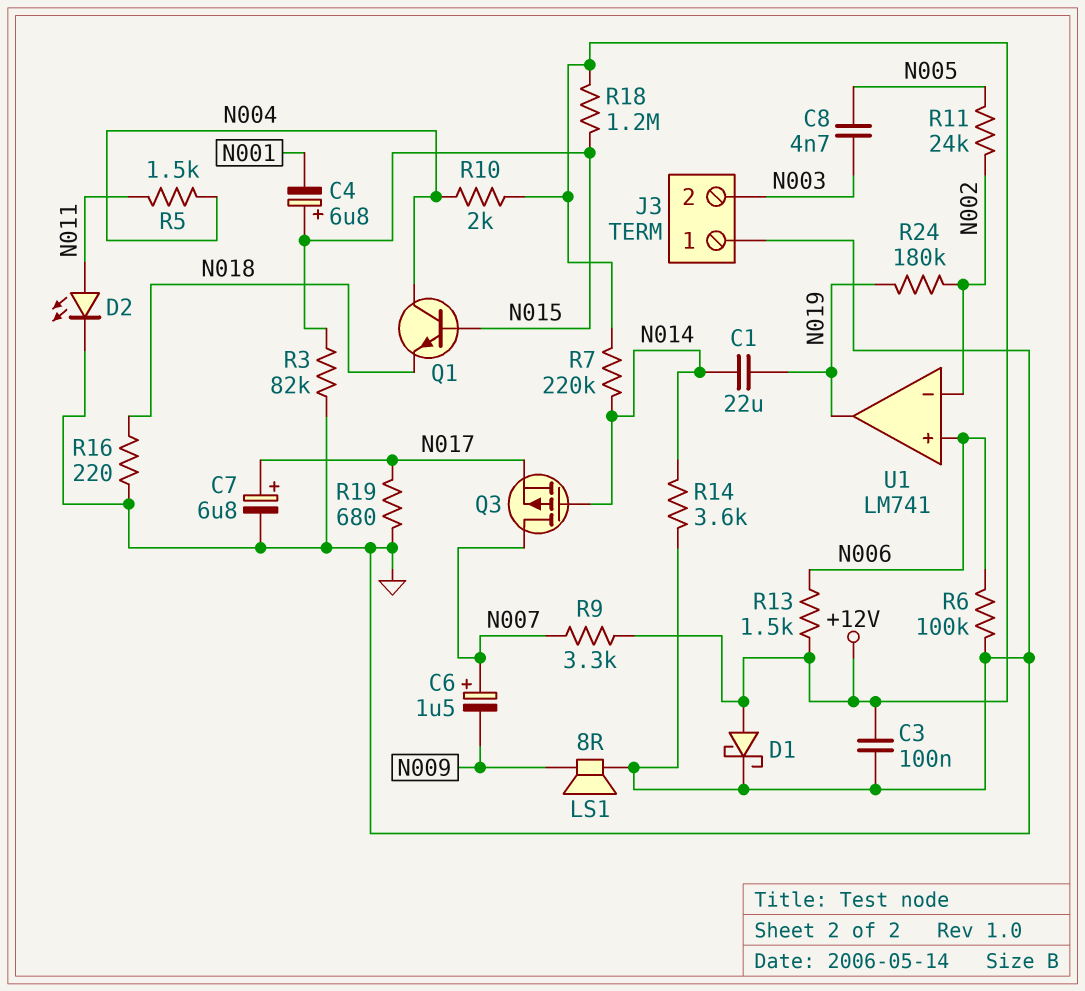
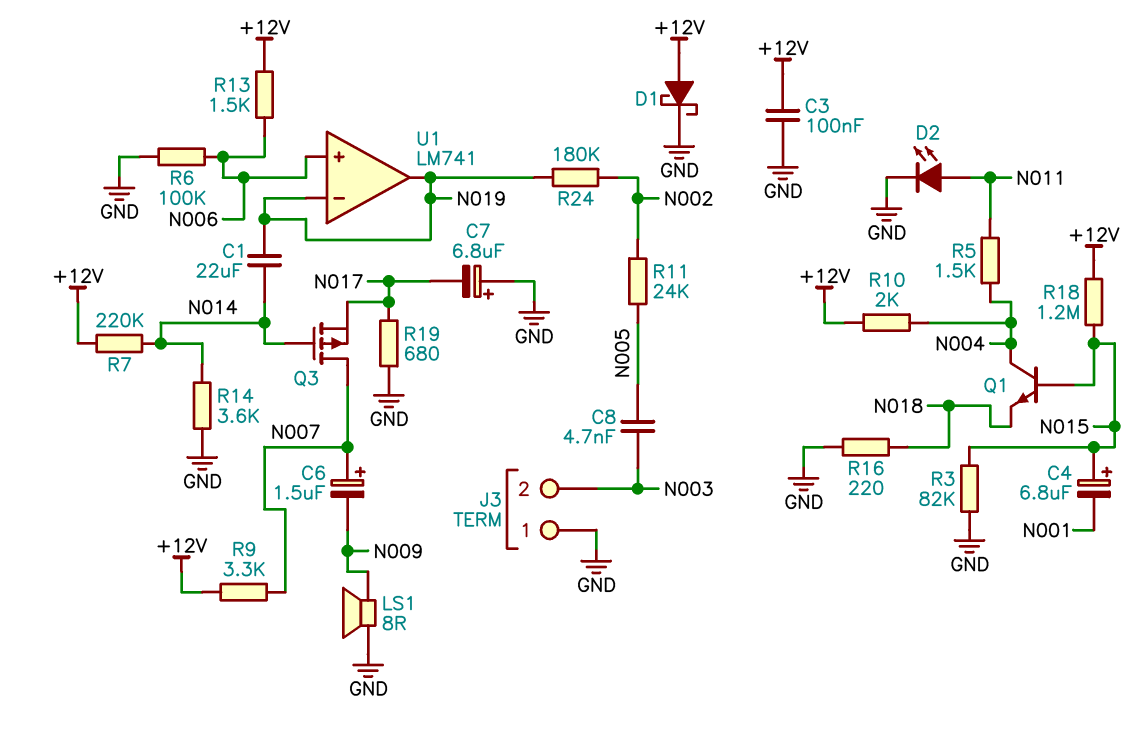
C7: 6.8uF (plus N017, minus GND) -> 6.8uF (plus GND, minus N017)
U1 pin in-: N002 -> N019

